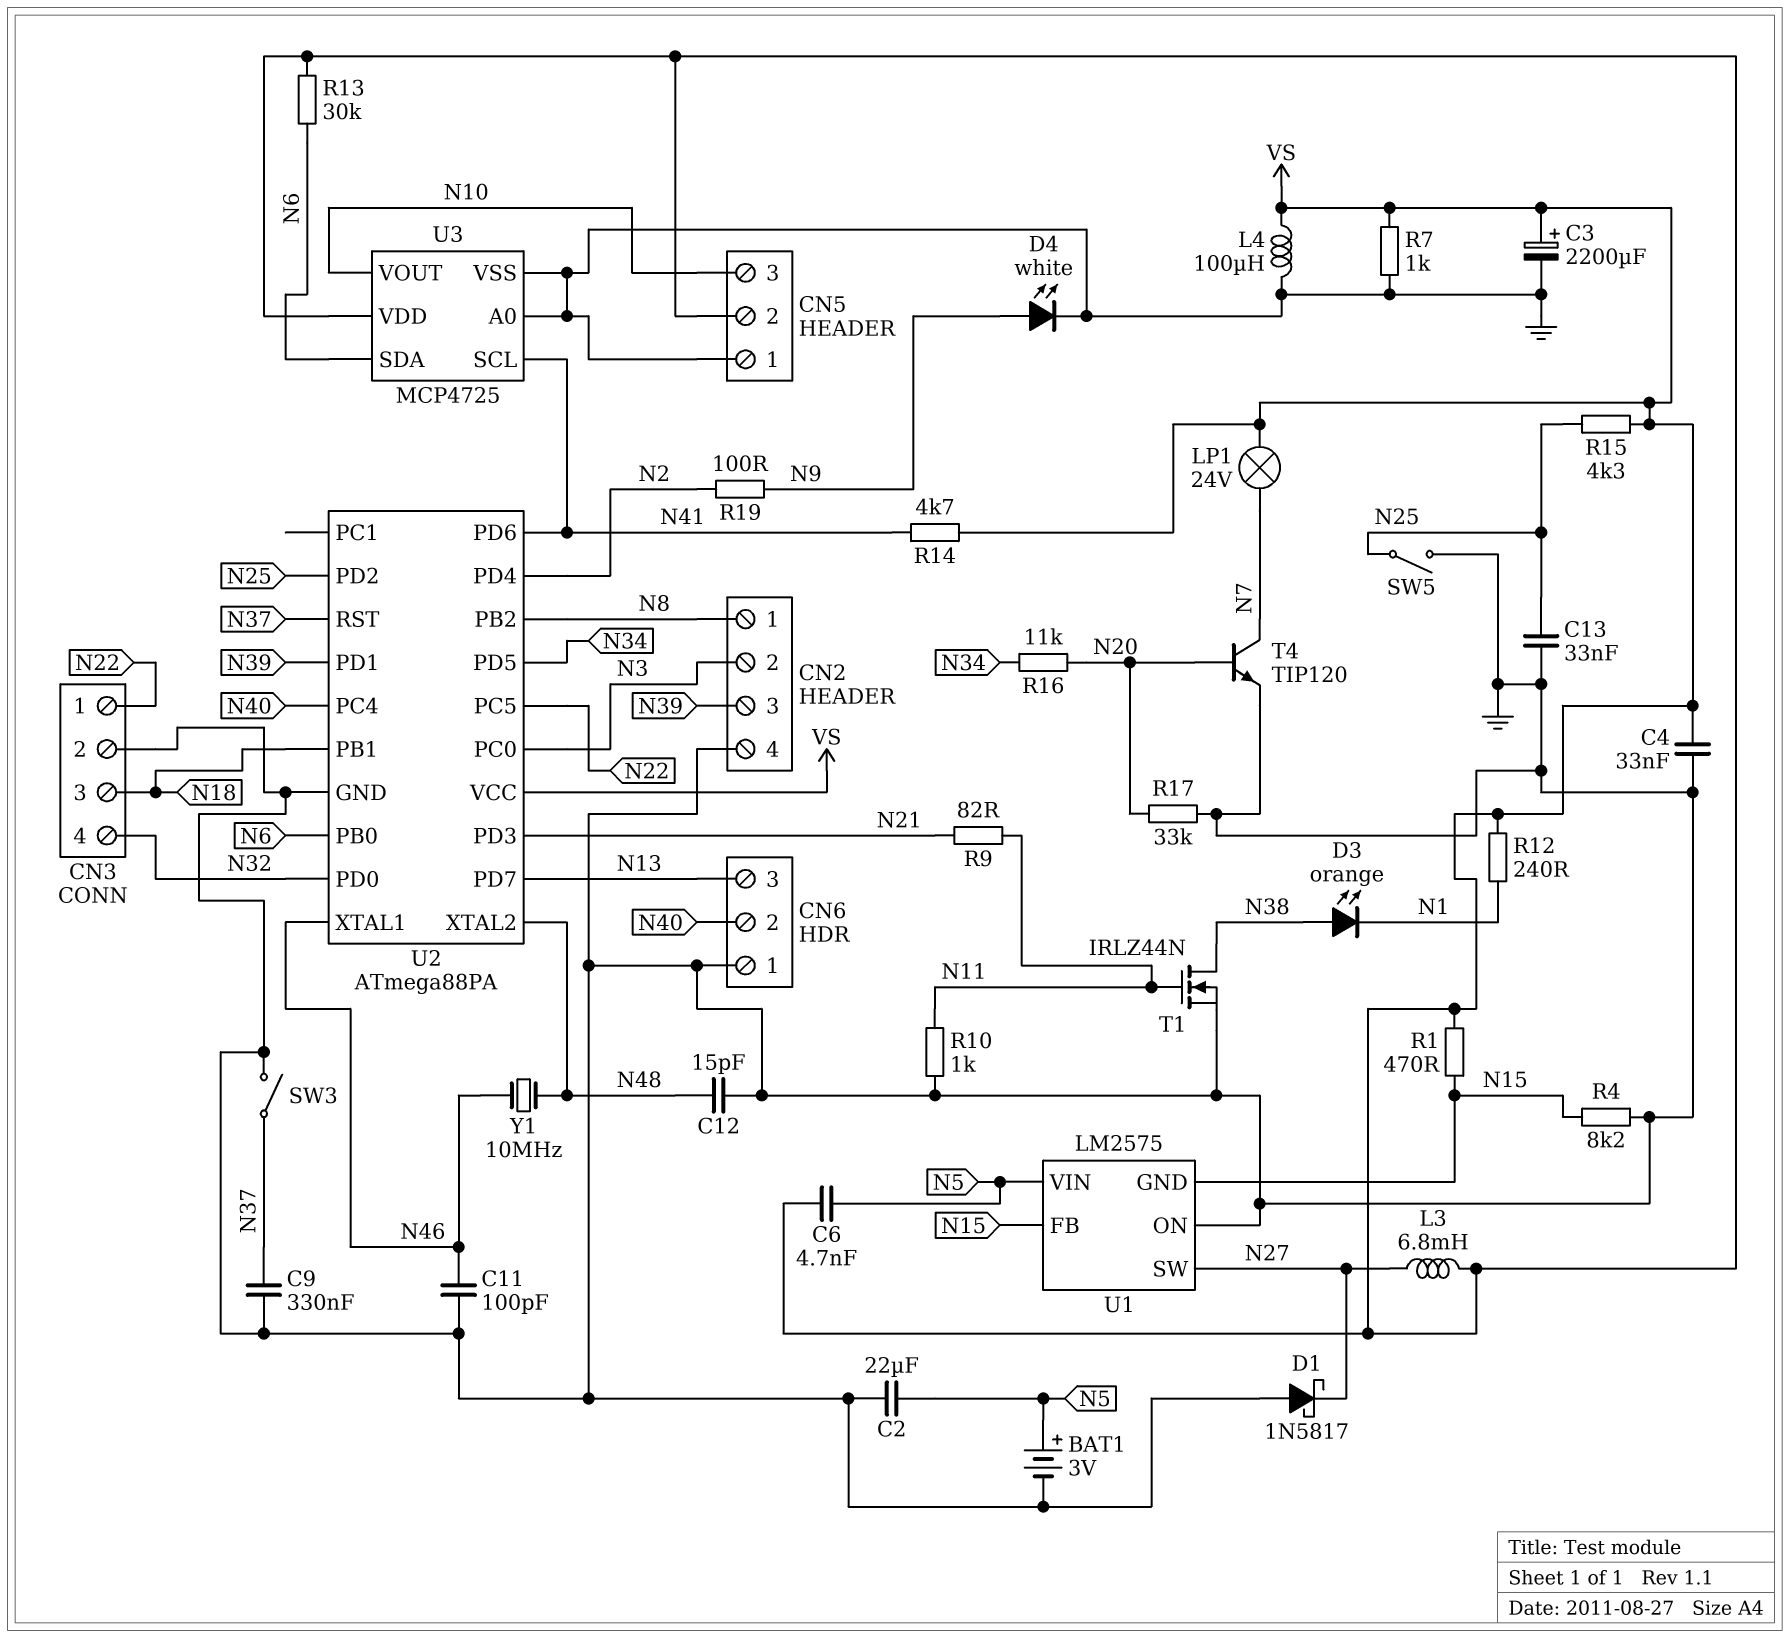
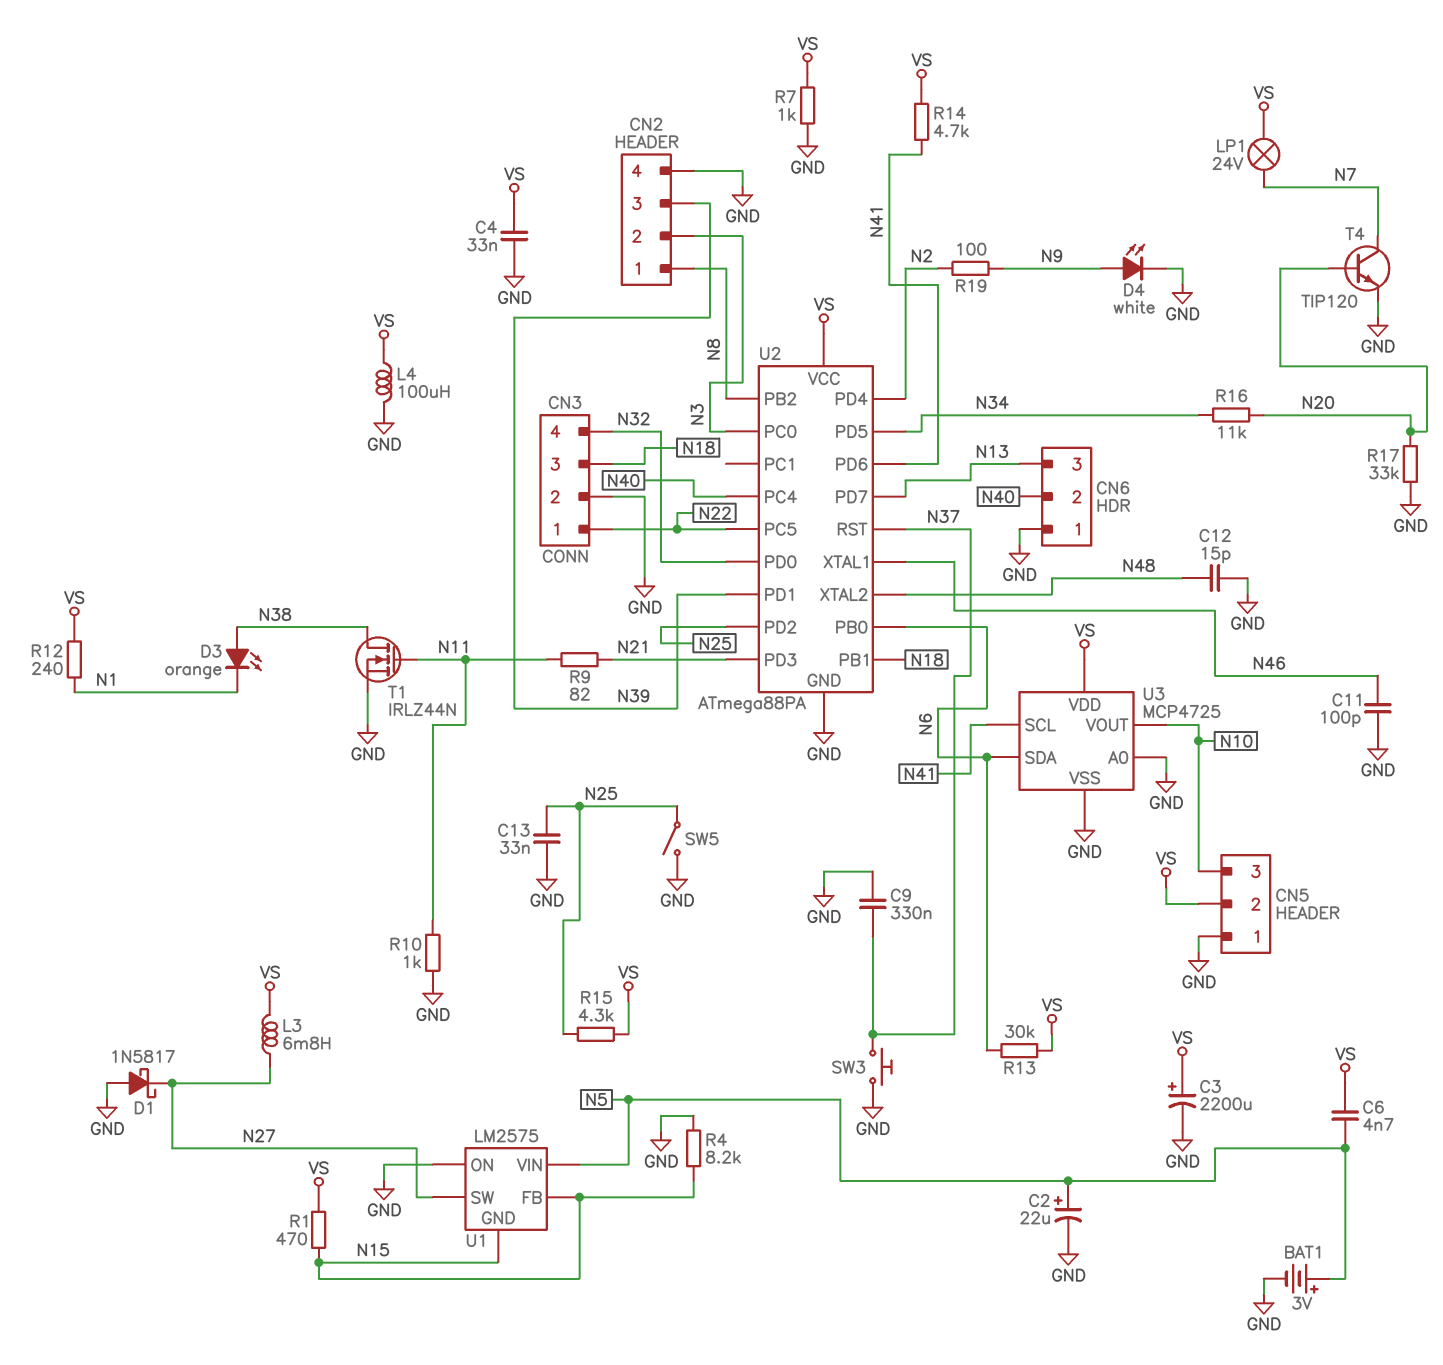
C2: 22uF (GND, N5) -> 22uF (plus N5, minus GND)
SW3: switch (GND, N37) -> button (GND, N37)
Y1: 10MHz (N46, N48) -> none

